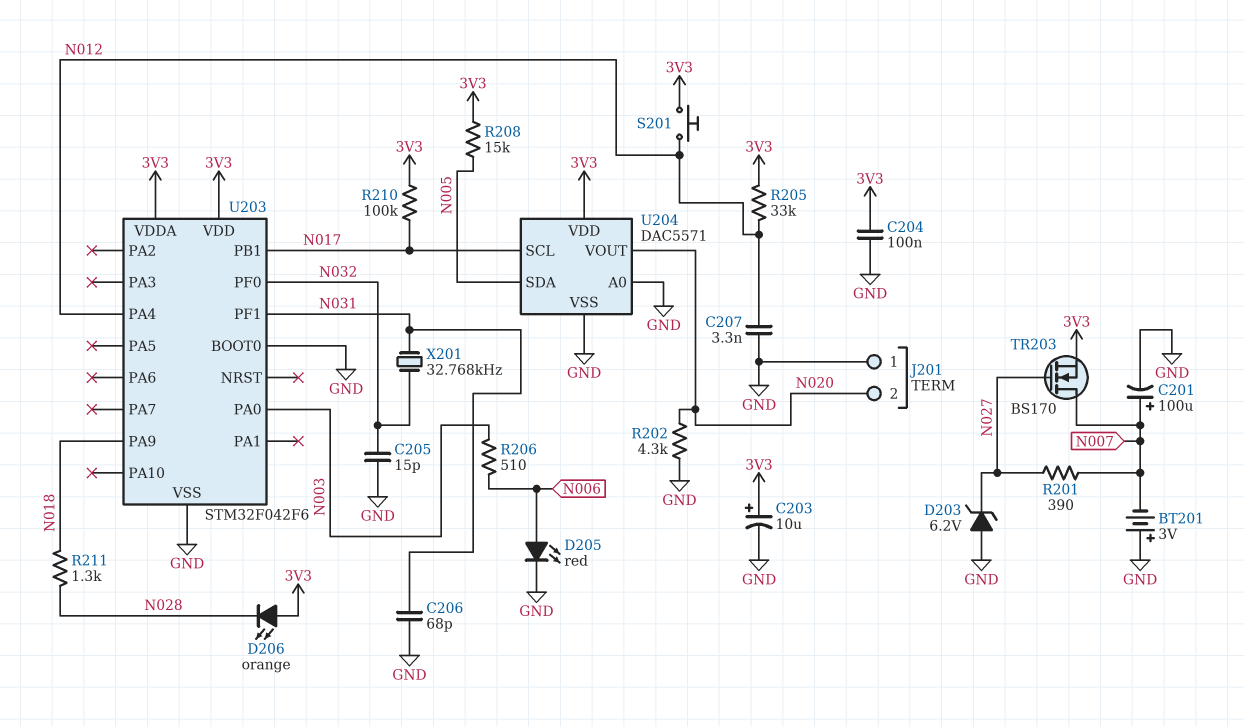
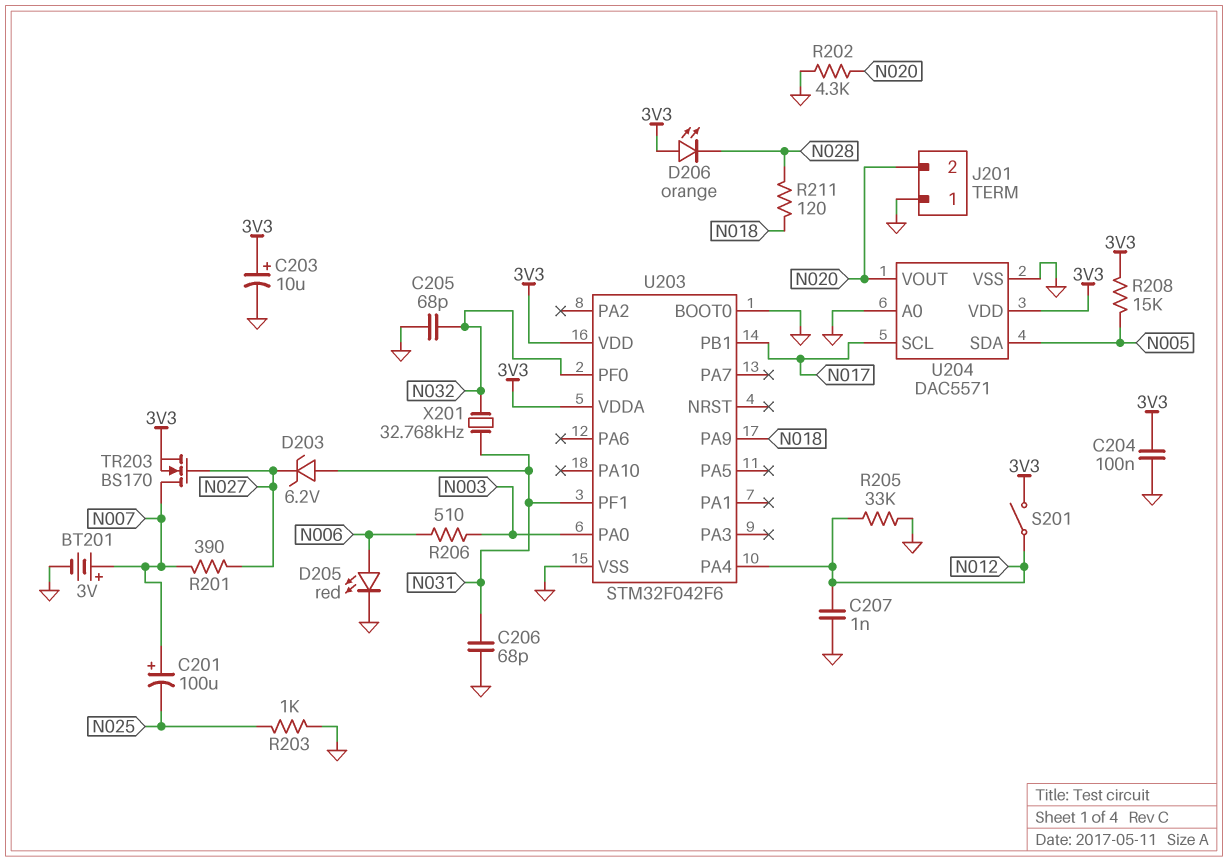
BT201: 3V (plus GND, minus N007) -> 3V (plus N007, minus GND)
C201: 100uF (plus N007, minus GND) -> 100uF (plus N007, minus N025)
C205: 15pF (GND, N032) -> 68pF (GND, N032)
C207: 3.3nF (GND, N012) -> 1nF (GND, N012)
D203: zener 6.2V (A GND, K N027) -> zener 6.2V (A N031, K N027)
R203: none -> 1k (GND, N025)
R205: 33k (3V3, N012) -> 33k (GND, N012)
R210: 100k (3V3, N017) -> none
R211: 1.3k (N018, N028) -> 120 (N018, N028)
S201: button (3V3, N012) -> switch (3V3, N012)

